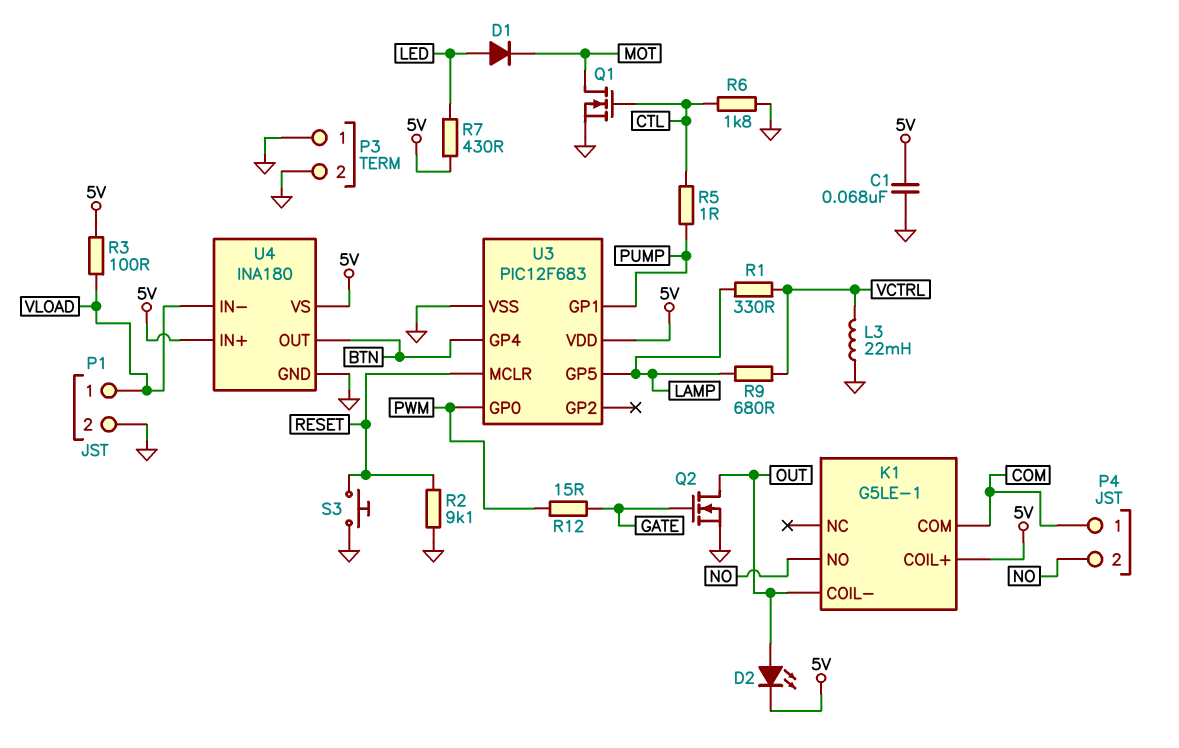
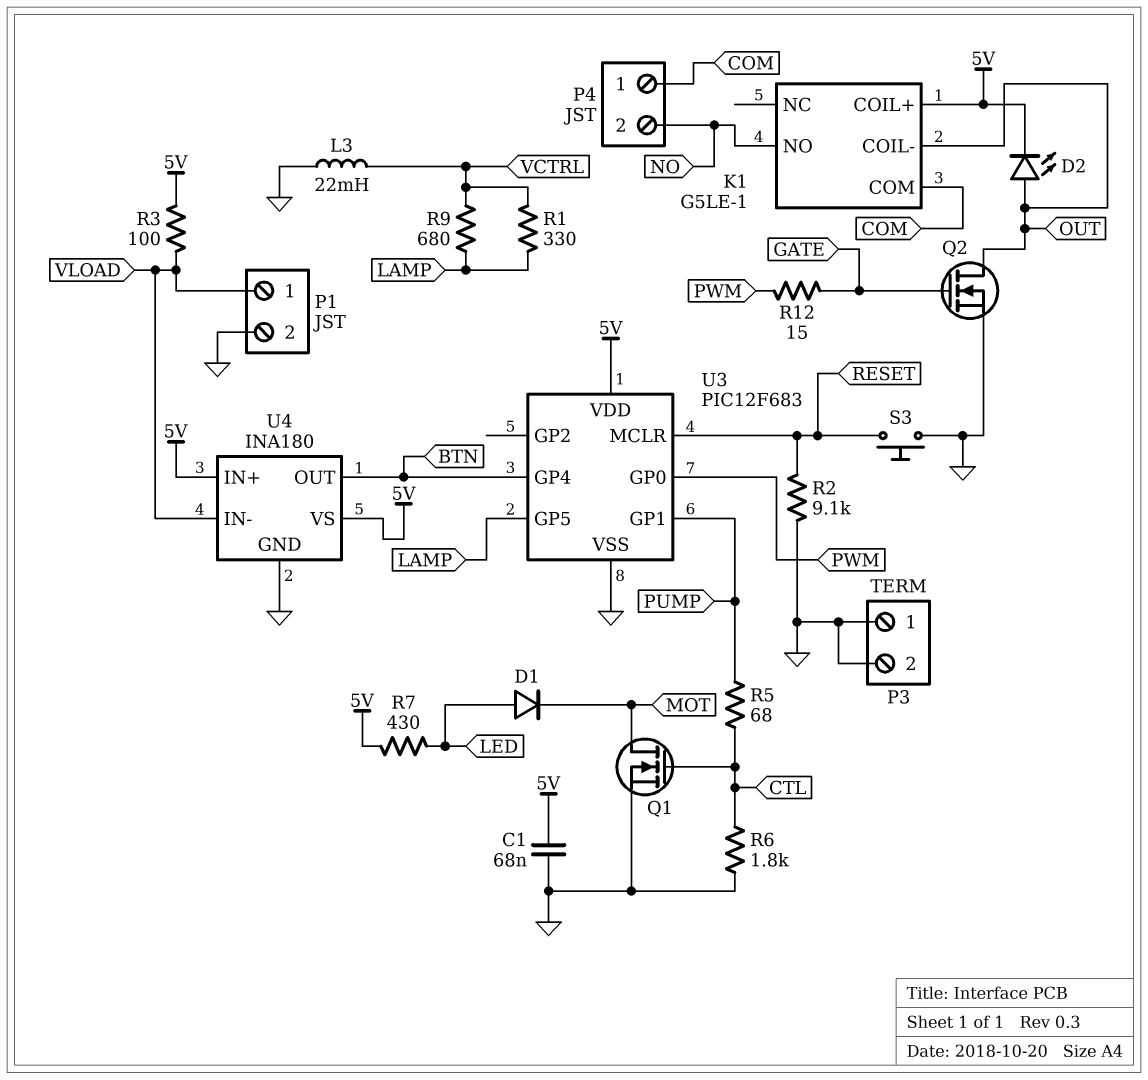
R5: 1 (CTL, PUMP) -> 68 (CTL, PUMP)

